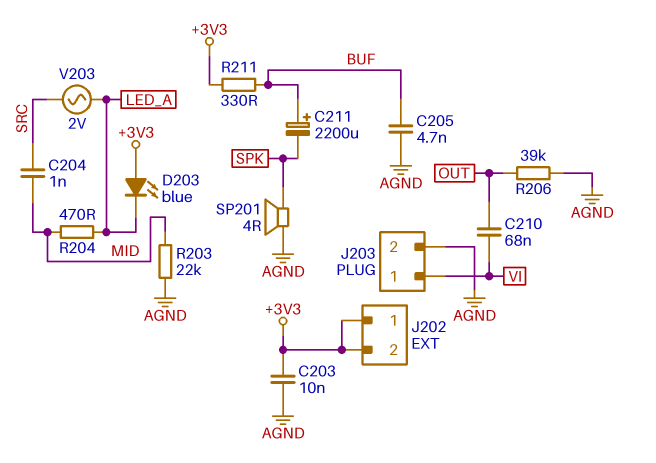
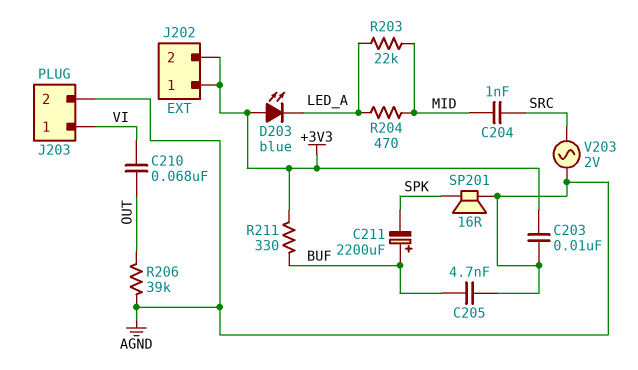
R203: 22k (AGND, MID) -> 22k (LED_A, MID)
SP201: speaker 4R (AGND, SPK) -> speaker 16R (AGND, SPK)
V203: AC 2V (LED_A, SRC) -> AC 2V (AGND, SRC)

